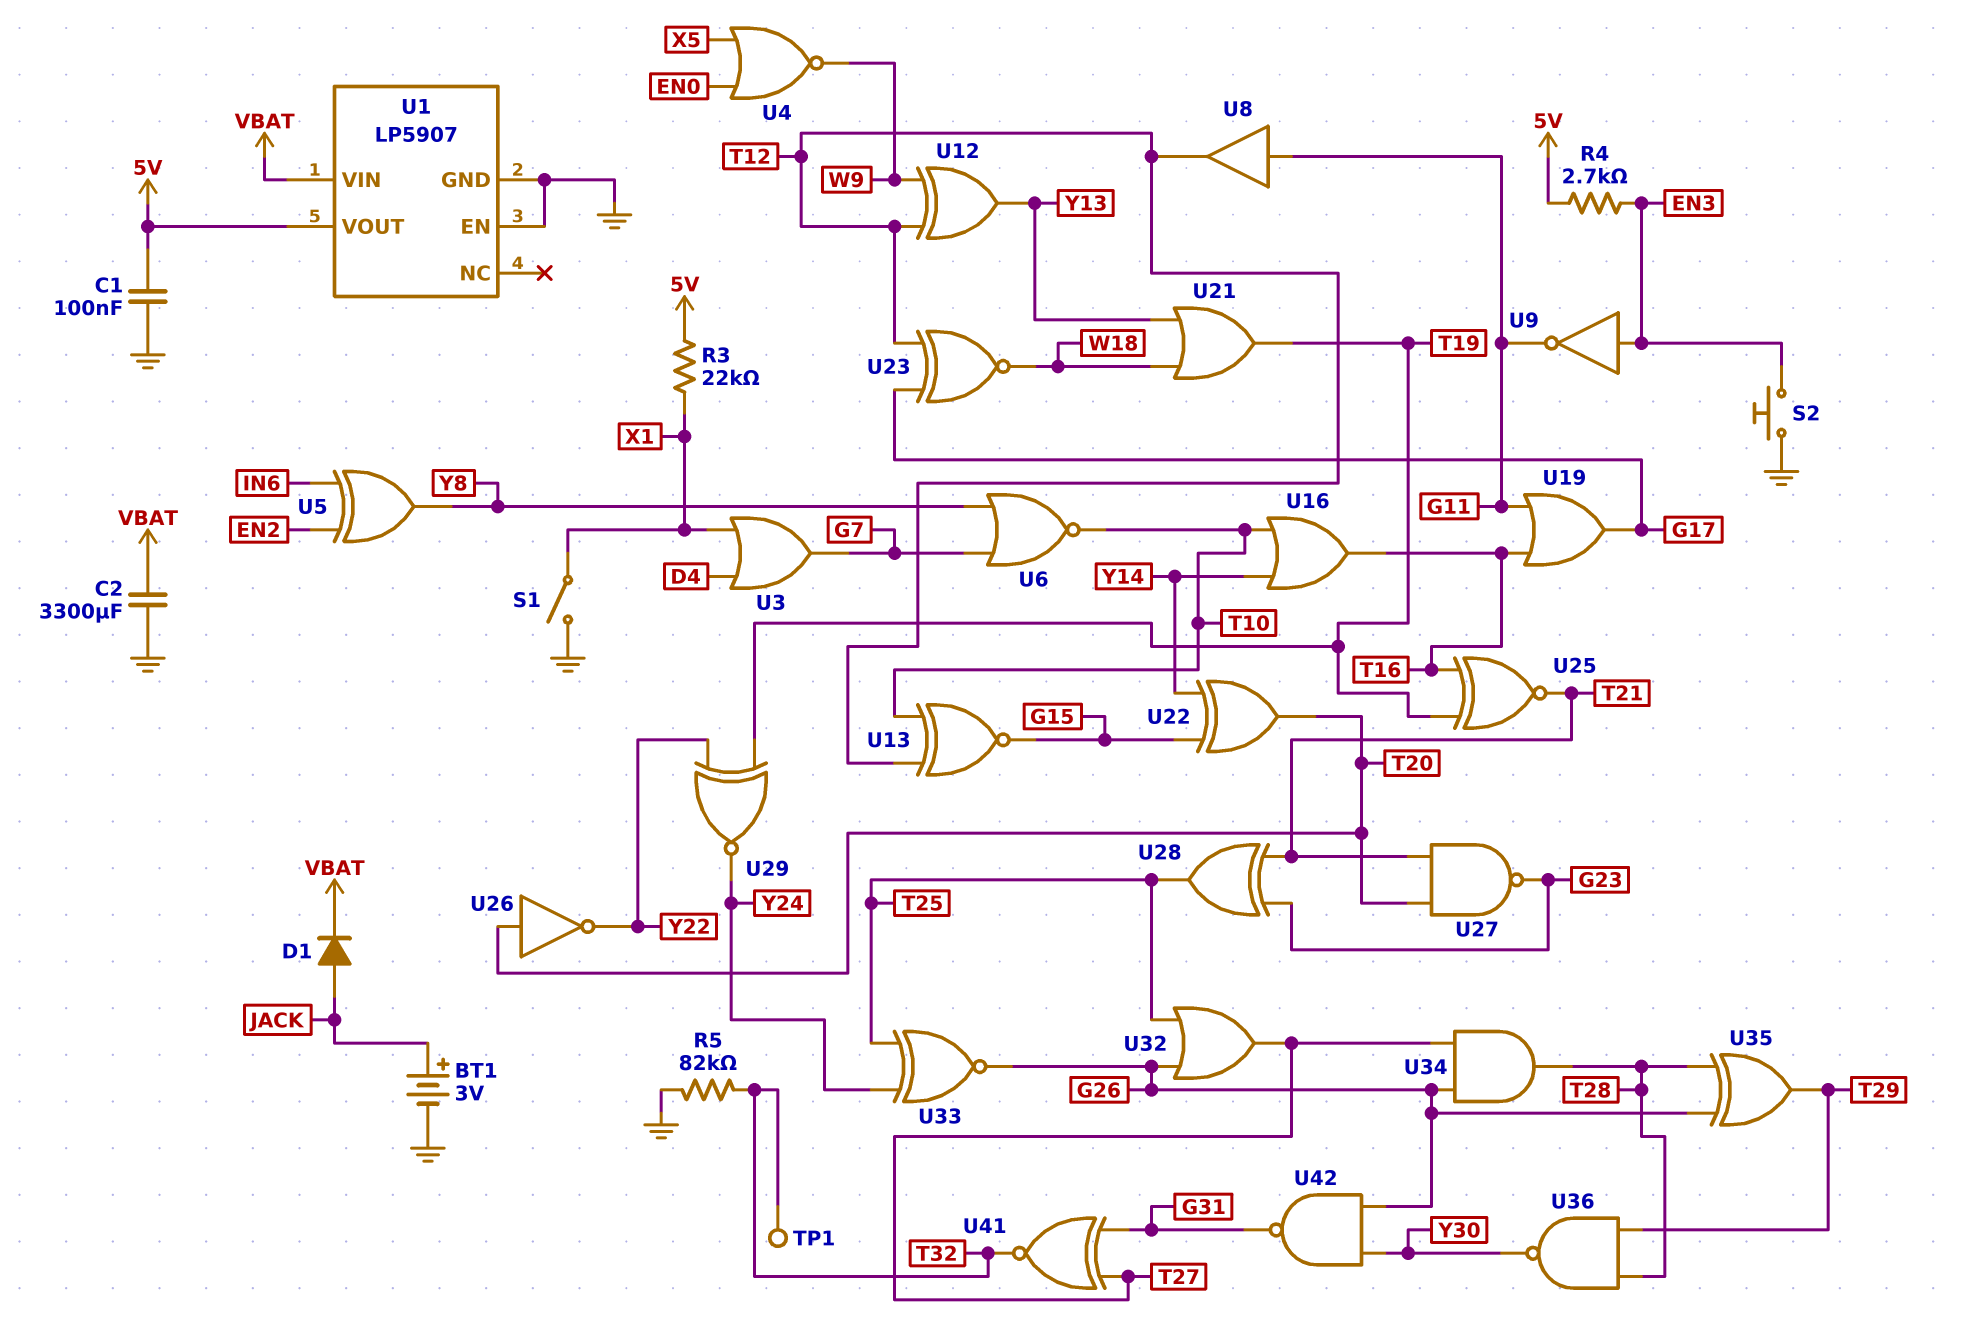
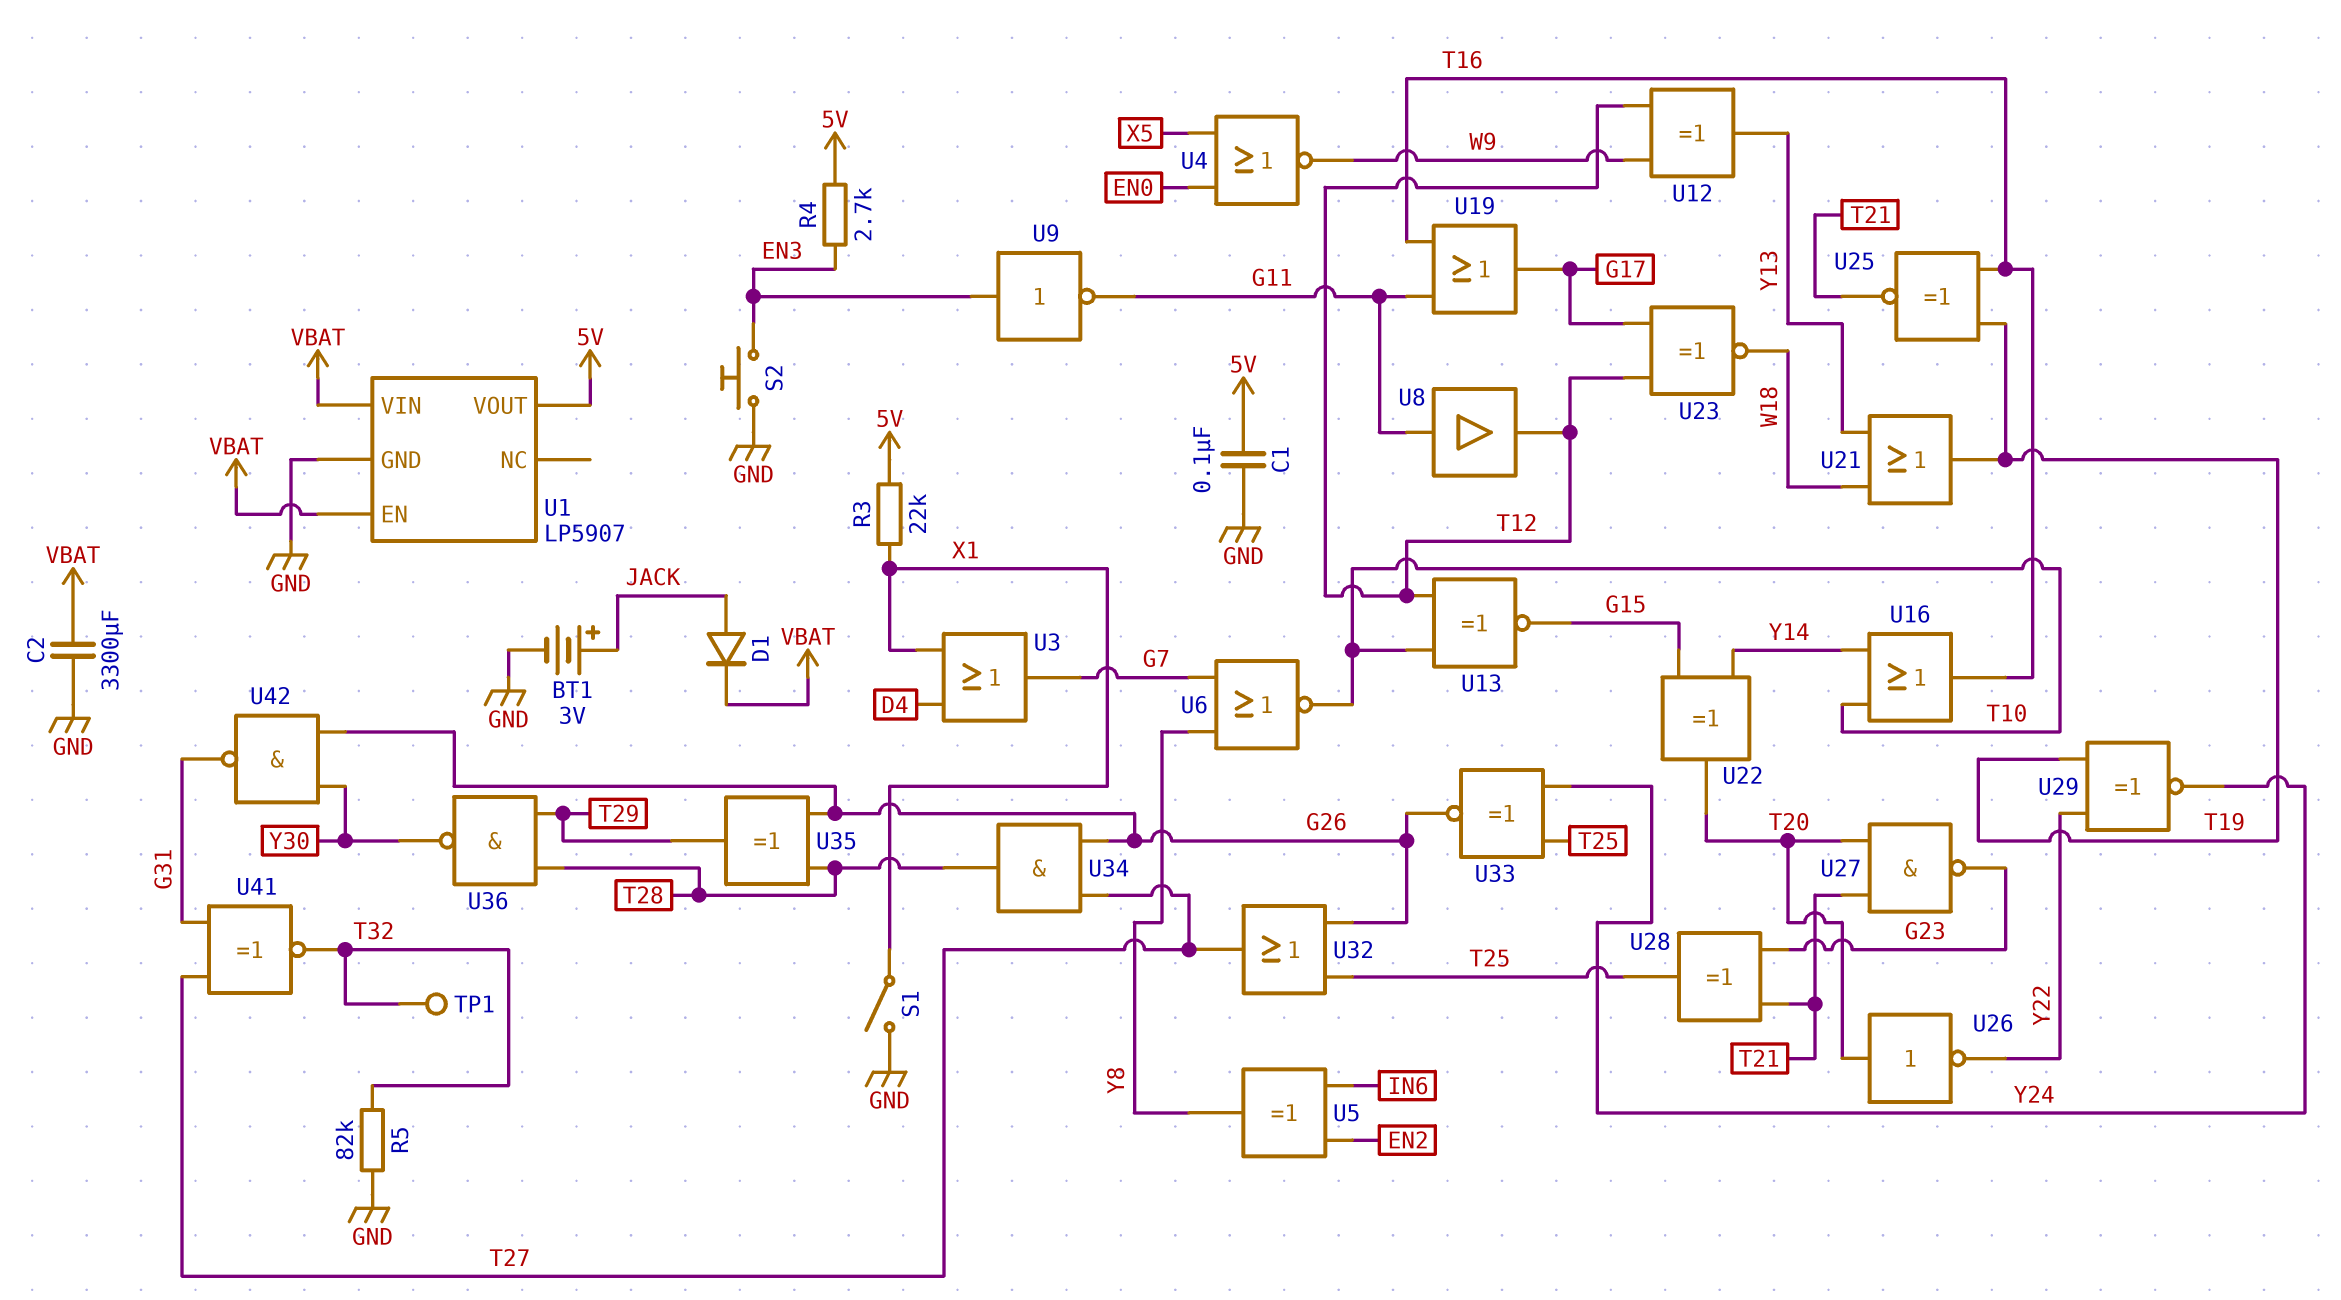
U1 pin EN: GND -> VBAT

